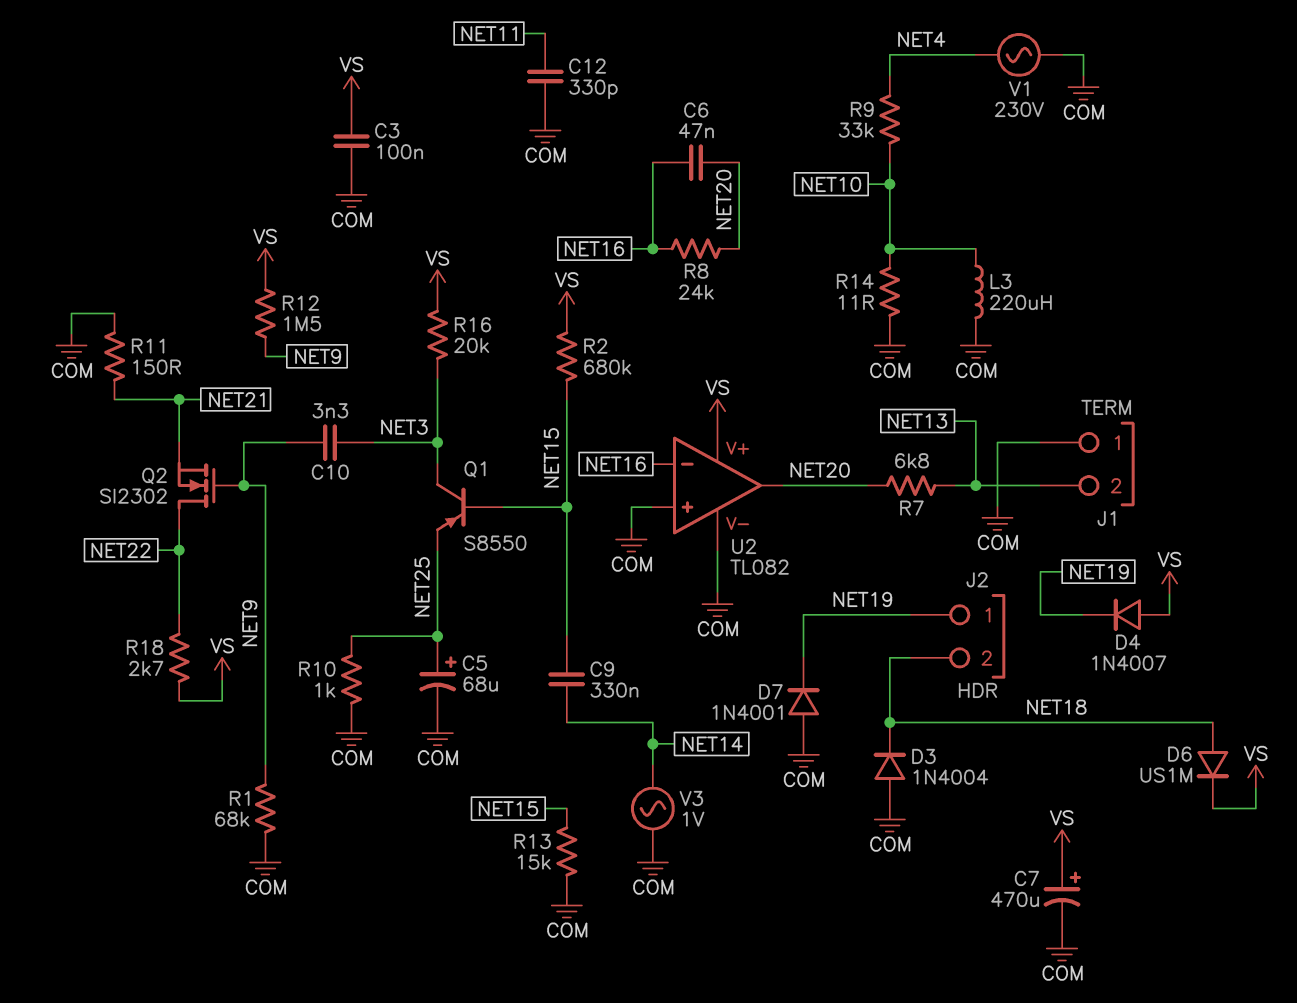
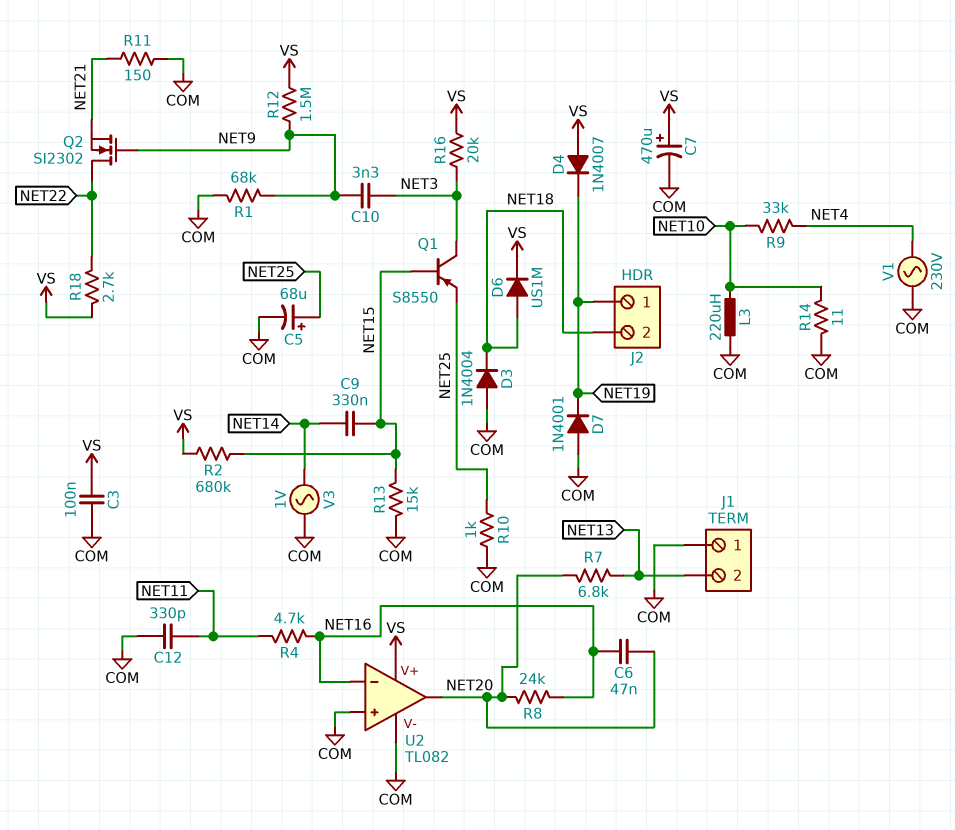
R4: none -> 4.7k (NET11, NET16)

